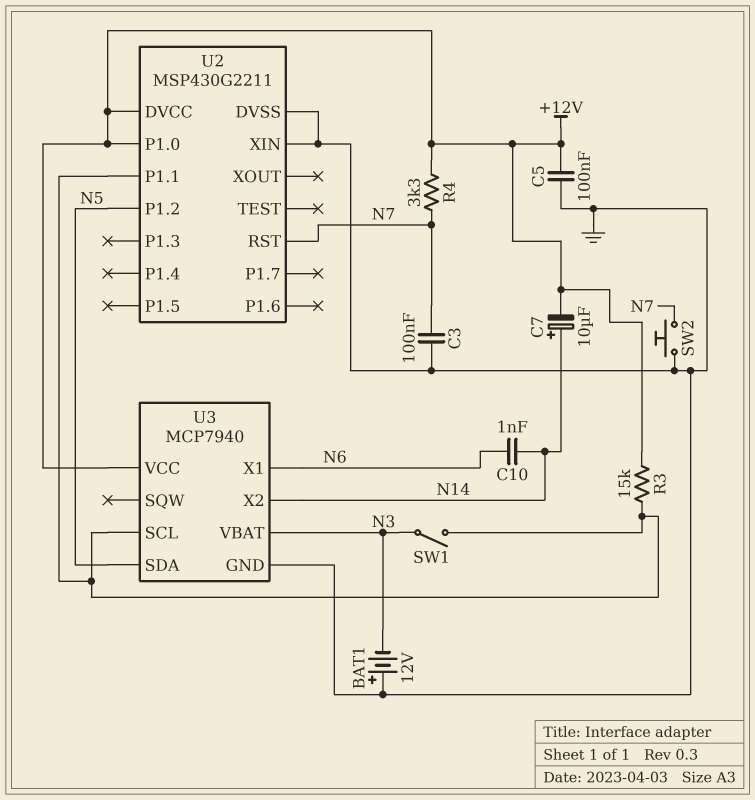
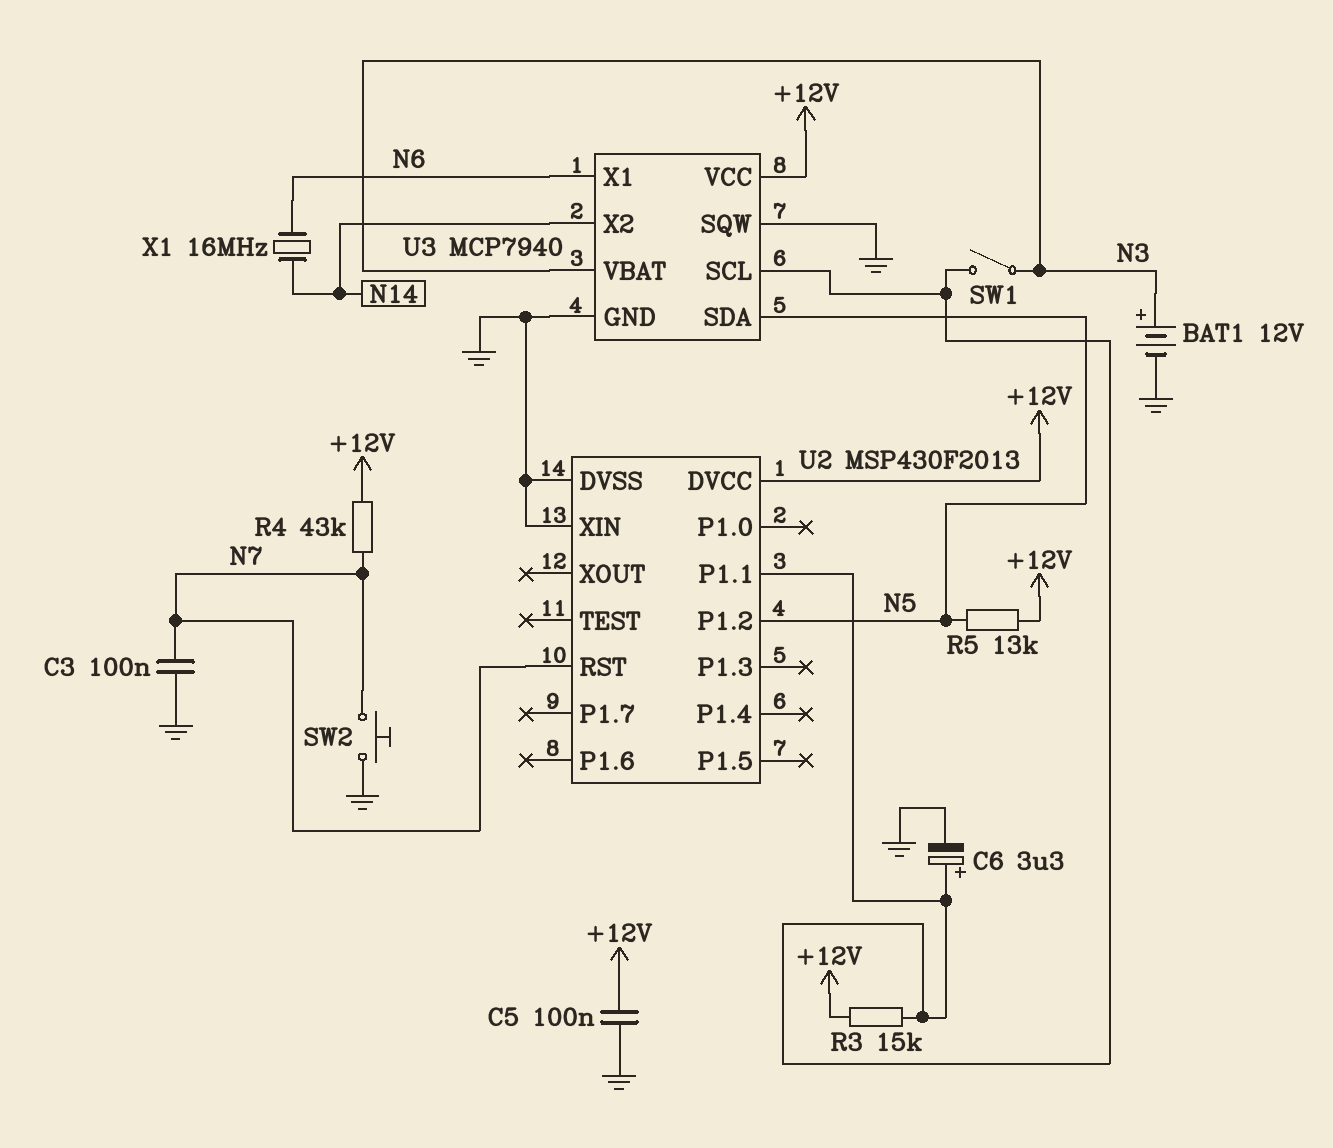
BAT1: 12V (plus GND, minus N3) -> 12V (plus N3, minus GND)
C6: none -> 3.3uF (plus U2/P1.1, minus GND)
C7: 10uF (plus N14, minus +12V) -> none
C10: 1nF (N6, N14) -> none
R4: 3.3k (+12V, N7) -> 43k (+12V, N7)
R5: none -> 13k (+12V, N5)
U2: MSP430G2211 -> MSP430F2013
U2 pin P1.0: +12V -> none
U3 pin SQW: none -> GND
X1: none -> 16MHz (N6, N14)

